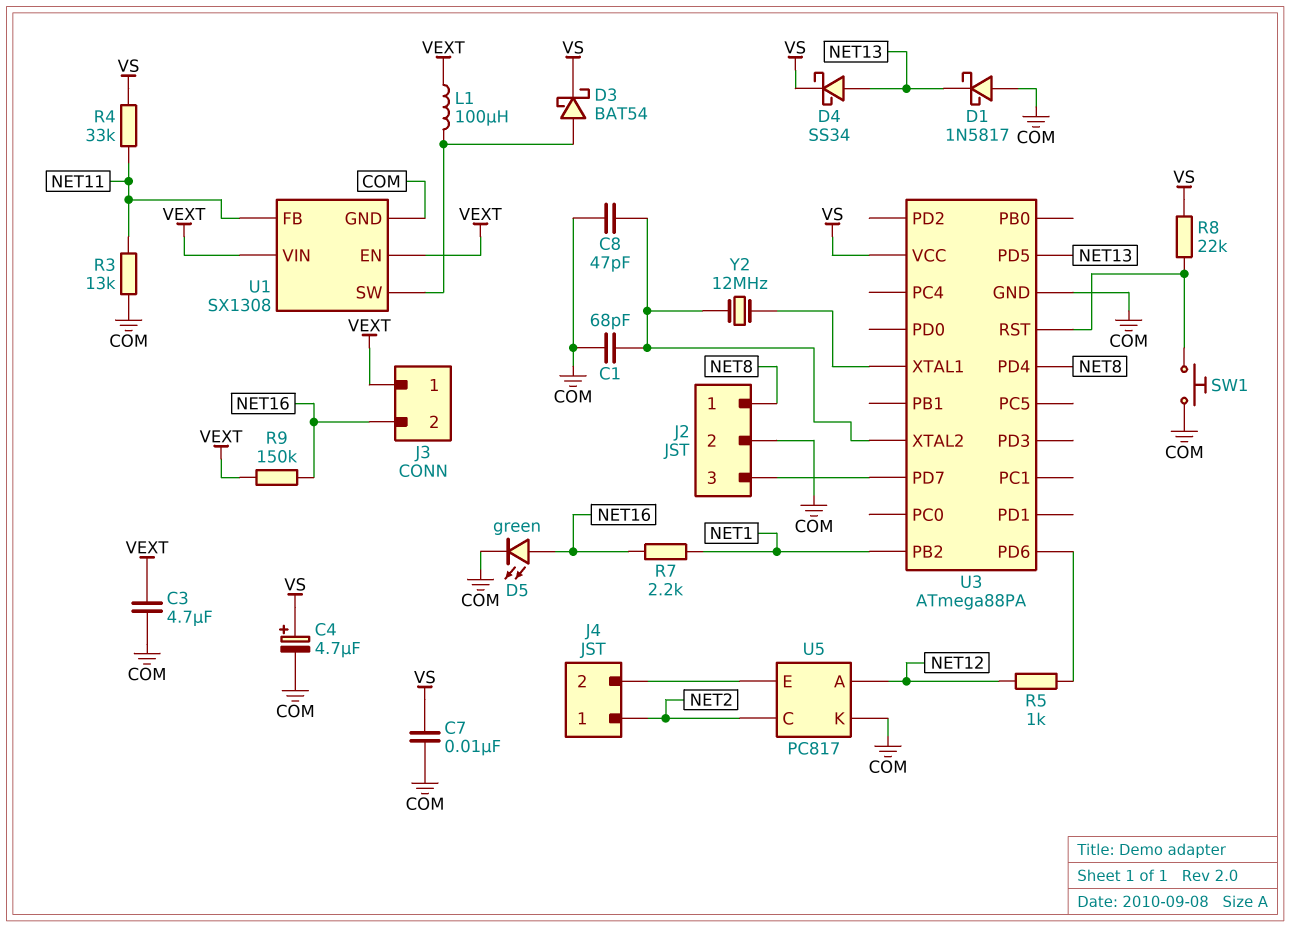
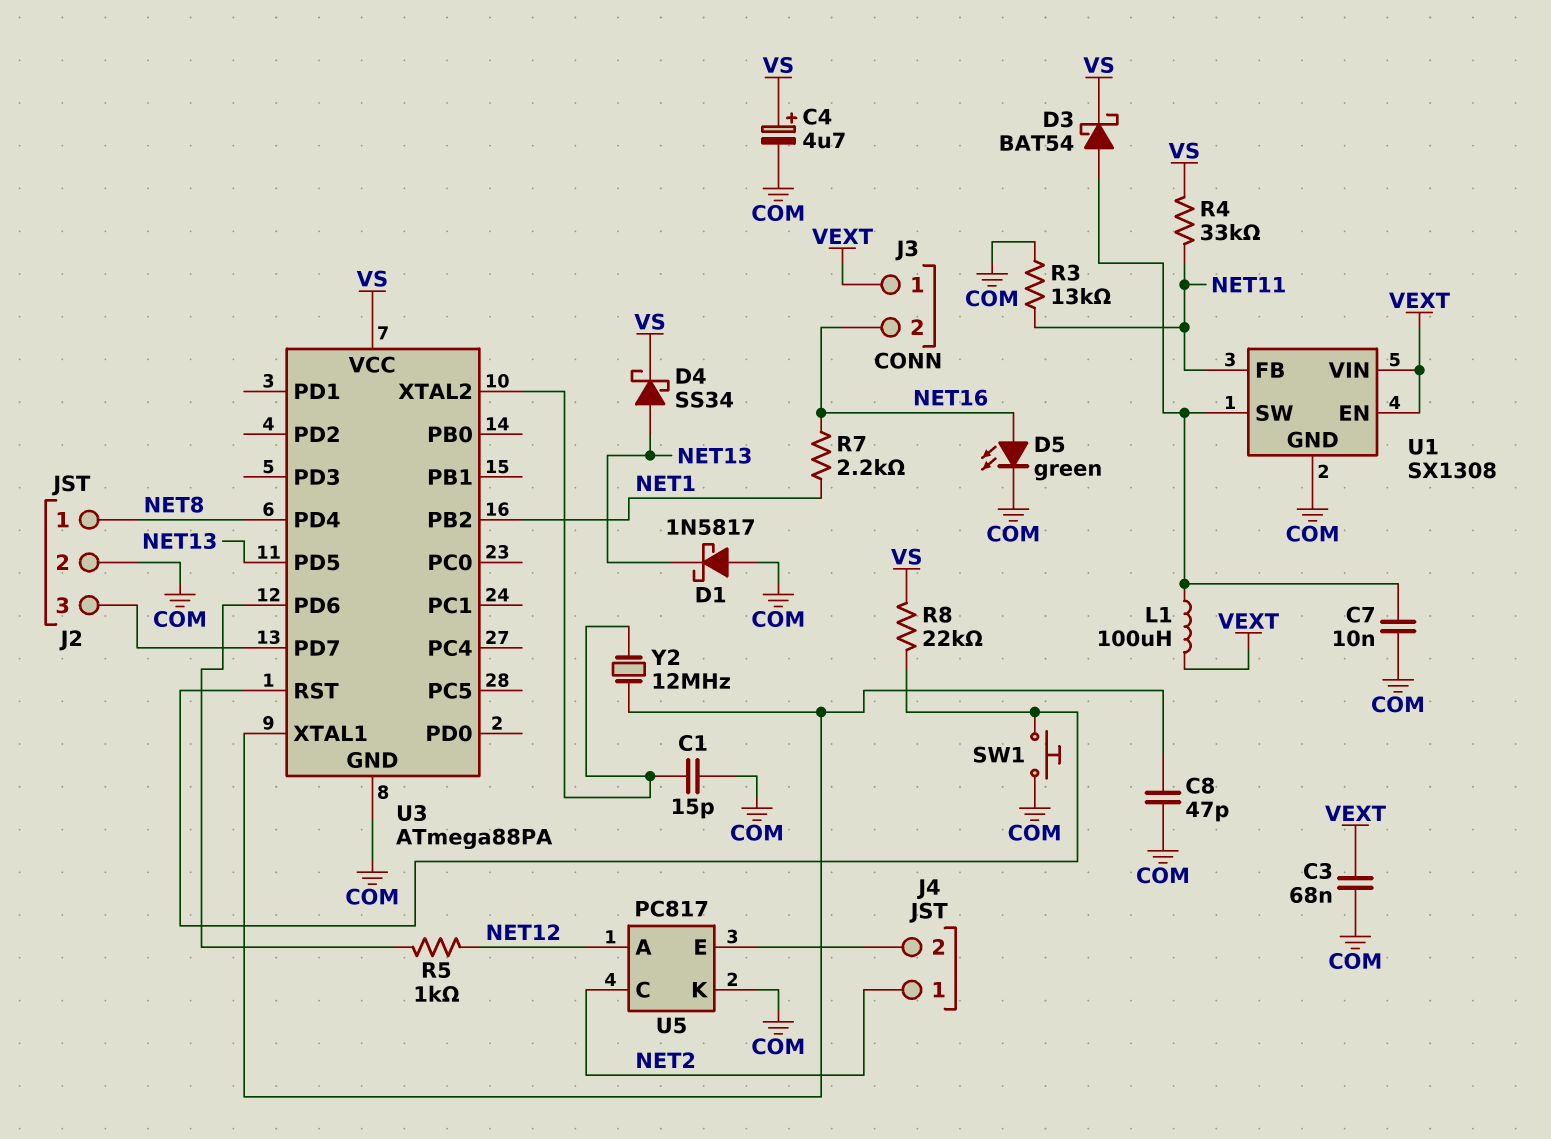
C1: 68pF (COM, U3/XTAL2) -> 15pF (COM, U3/XTAL2)
C3: 4.7uF (COM, VEXT) -> 68nF (COM, VEXT)
C7: 10nF (COM, VS) -> 10nF (COM, U1/SW)
C8: 47pF (COM, U3/XTAL2) -> 47pF (COM, U3/XTAL1)
R9: 150k (NET16, VEXT) -> none

